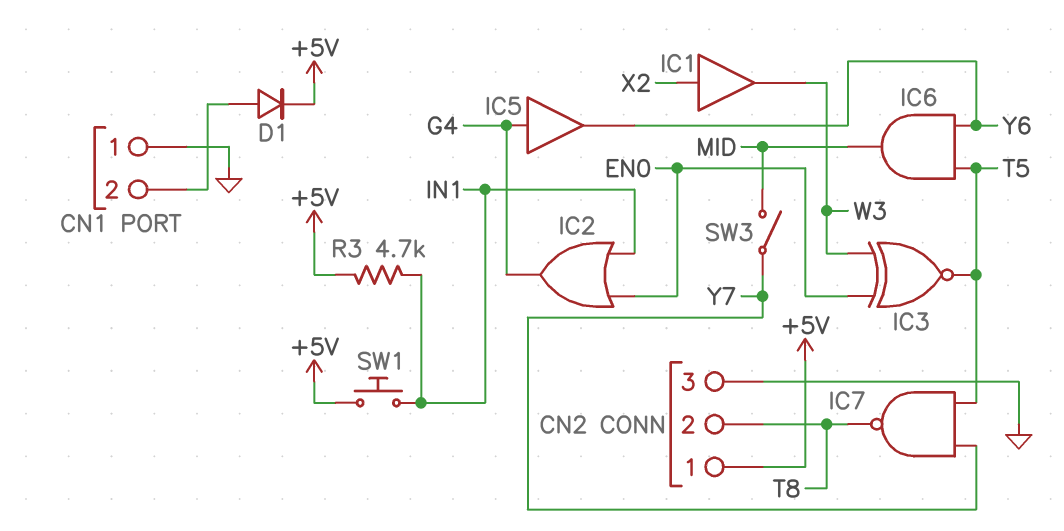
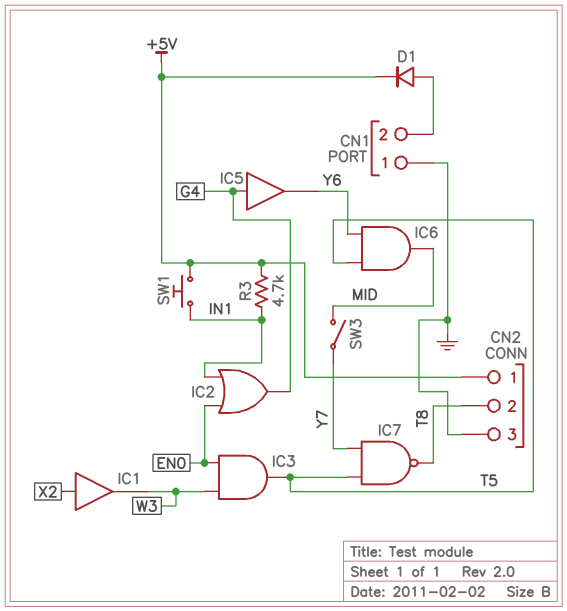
IC3: XNOR (in EN0, in W3, out T5) -> AND (in EN0, in W3, out T5)

